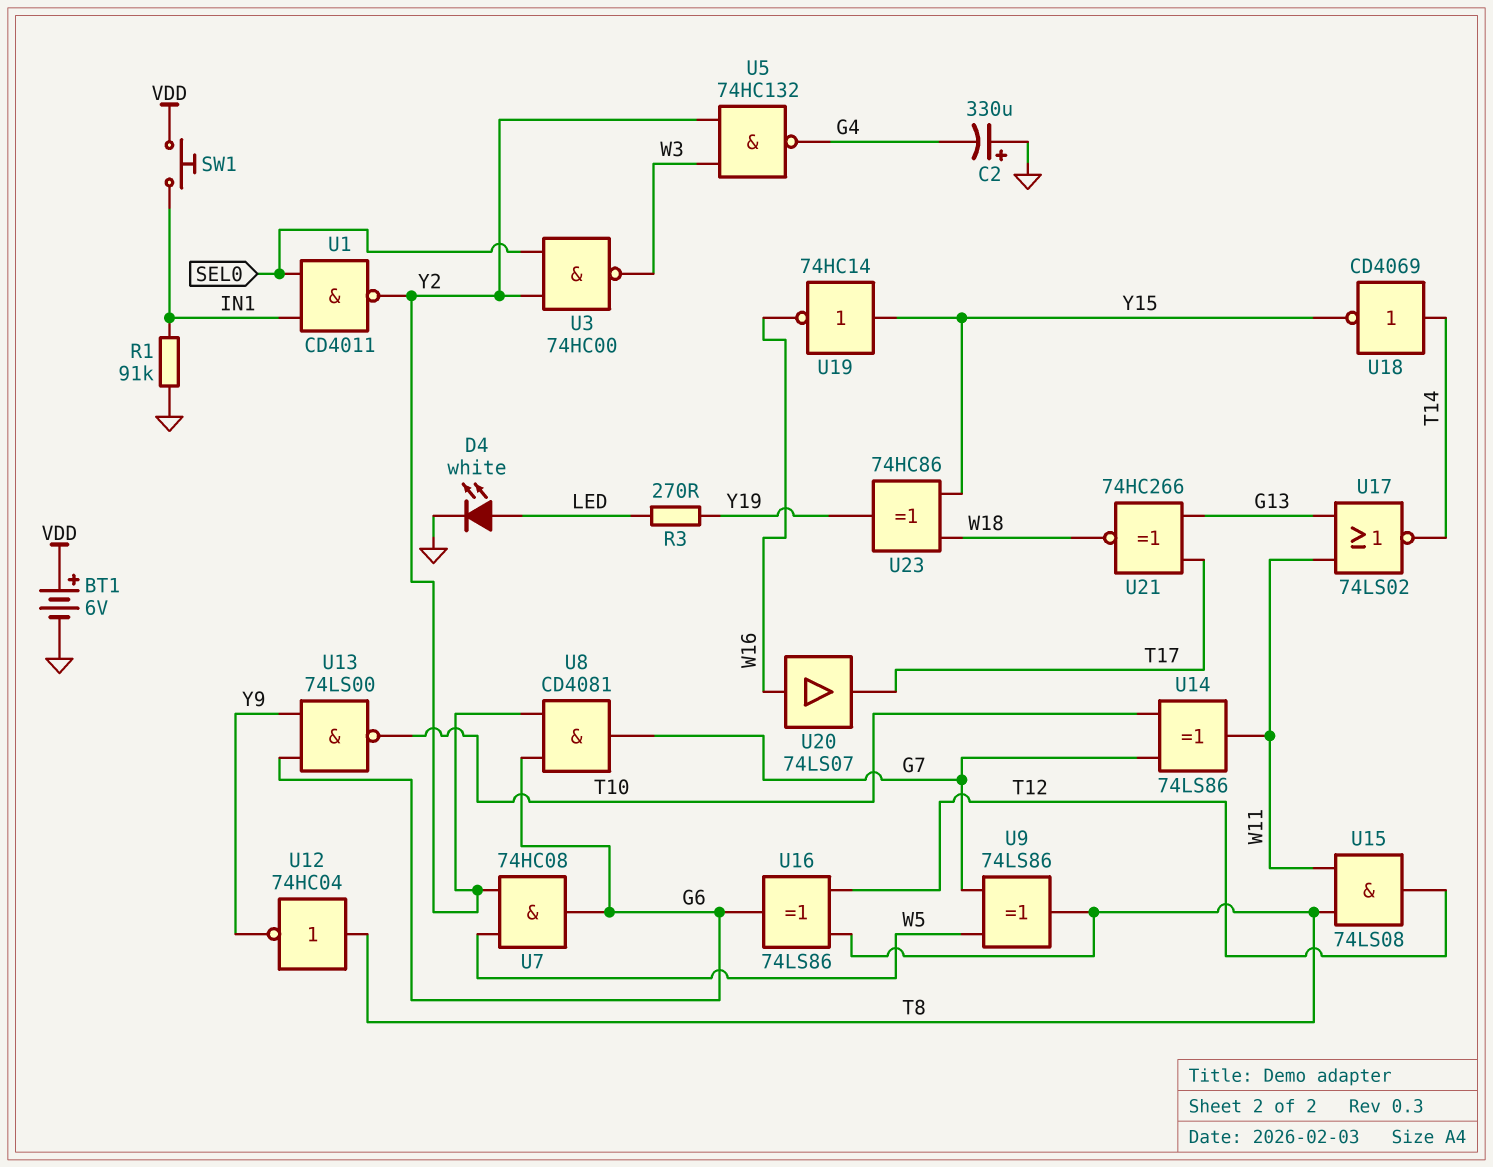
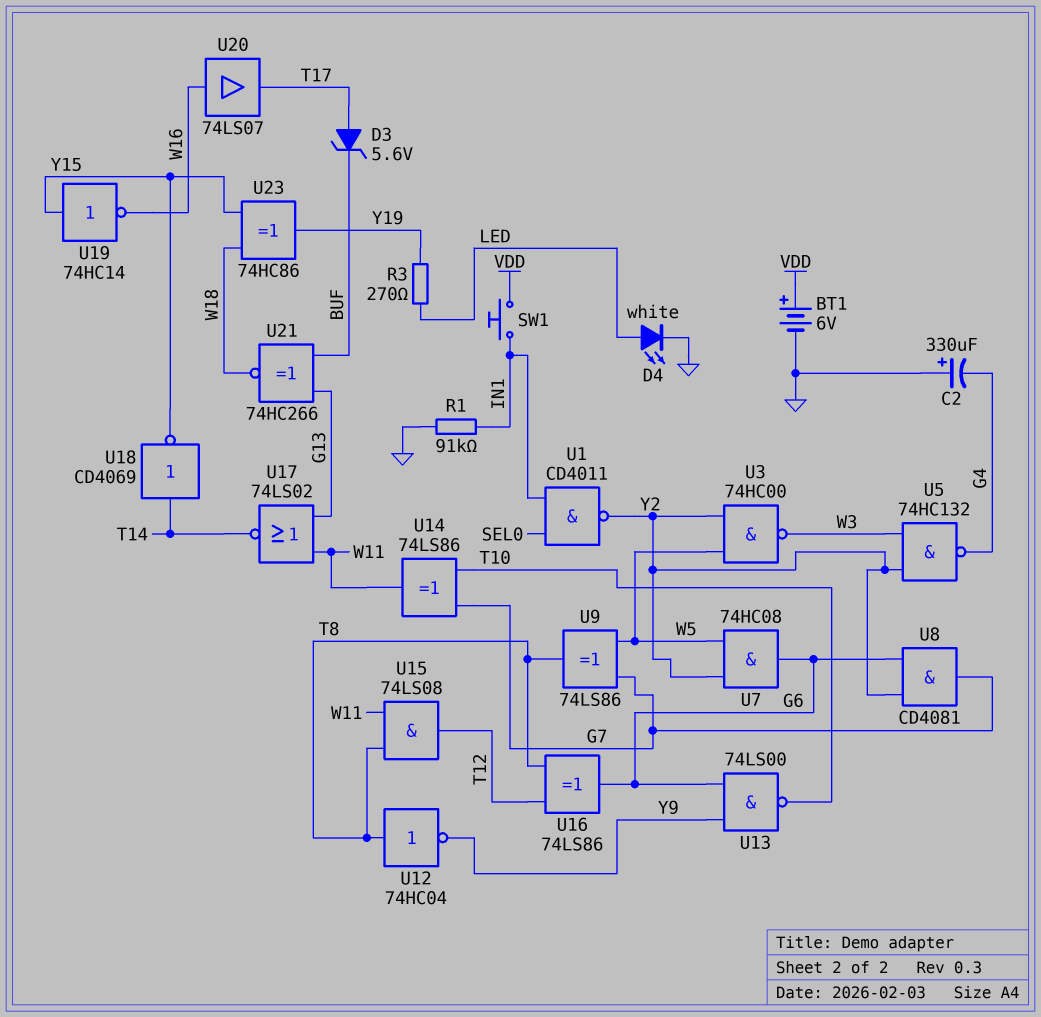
D3: none -> zener 5.6V (A T17, K BUF)
U3: NAND 74HC00 (in SEL0, in Y2, out W3) -> NAND 74HC00 (in W5, in Y2, out W3)
U21: XNOR 74HC266 (in G13, in T17, out W18) -> XNOR 74HC266 (in BUF, in G13, out W18)

